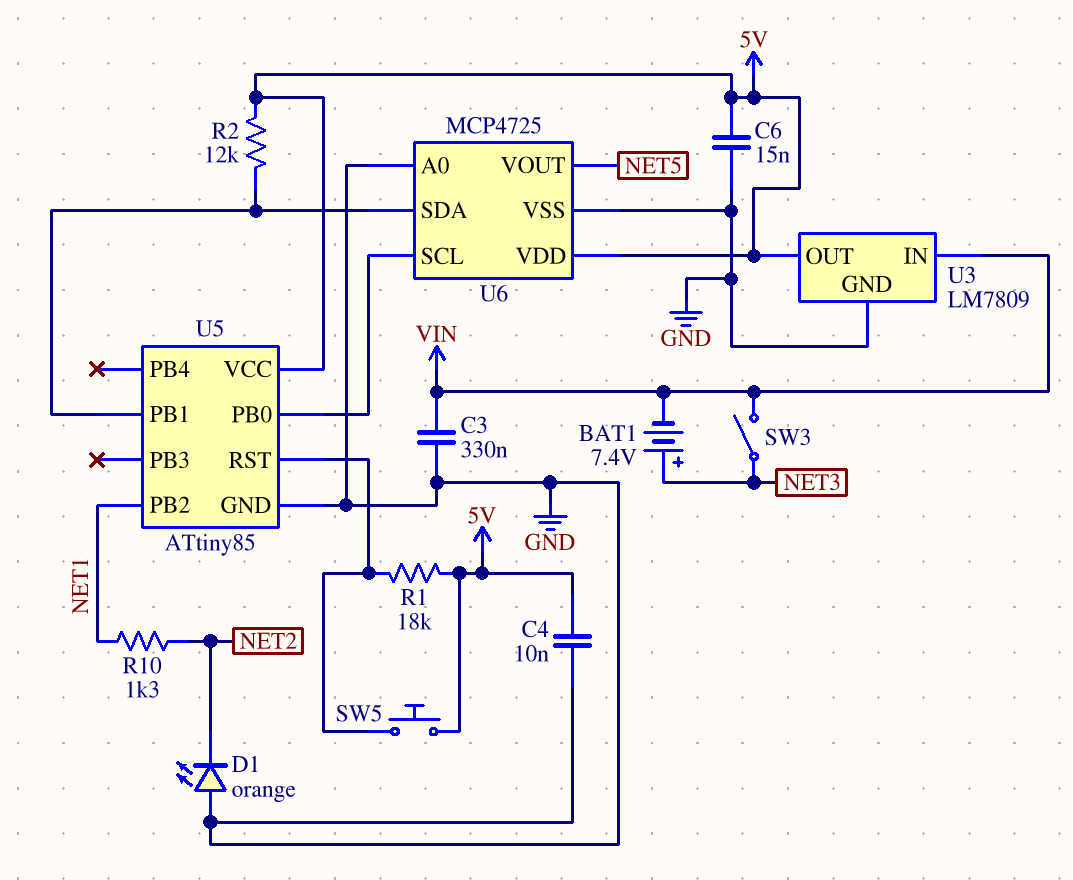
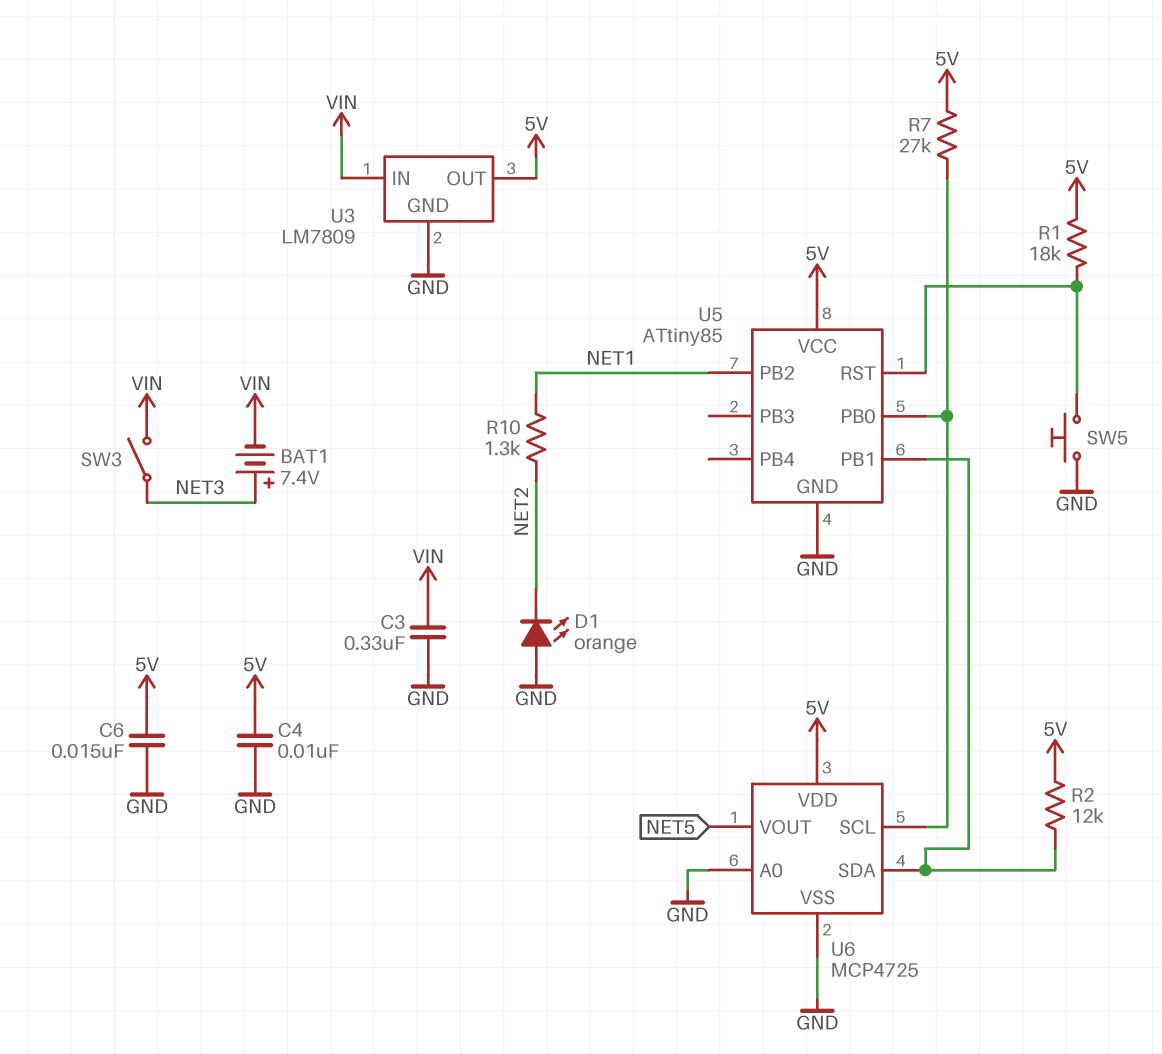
R7: none -> 27k (5V, U5/PB0)
SW5: button (5V, U5/RST) -> button (GND, U5/RST)

